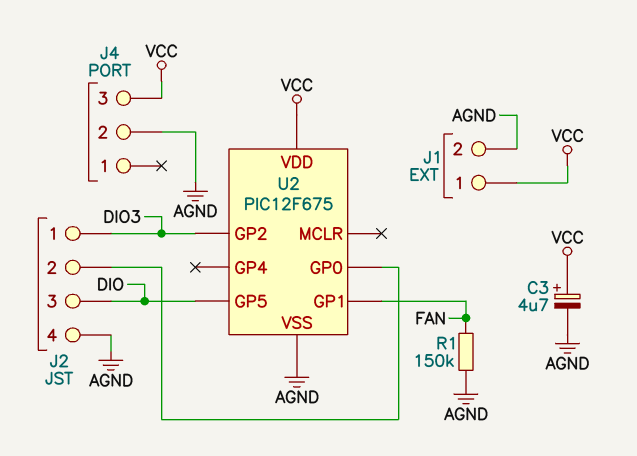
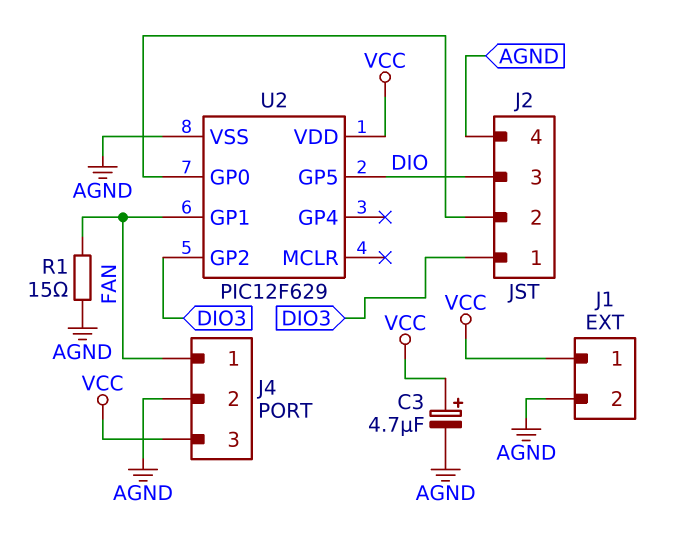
J4 pin 1: none -> FAN
R1: 150k (AGND, FAN) -> 15 (AGND, FAN)
U2: PIC12F675 -> PIC12F629

